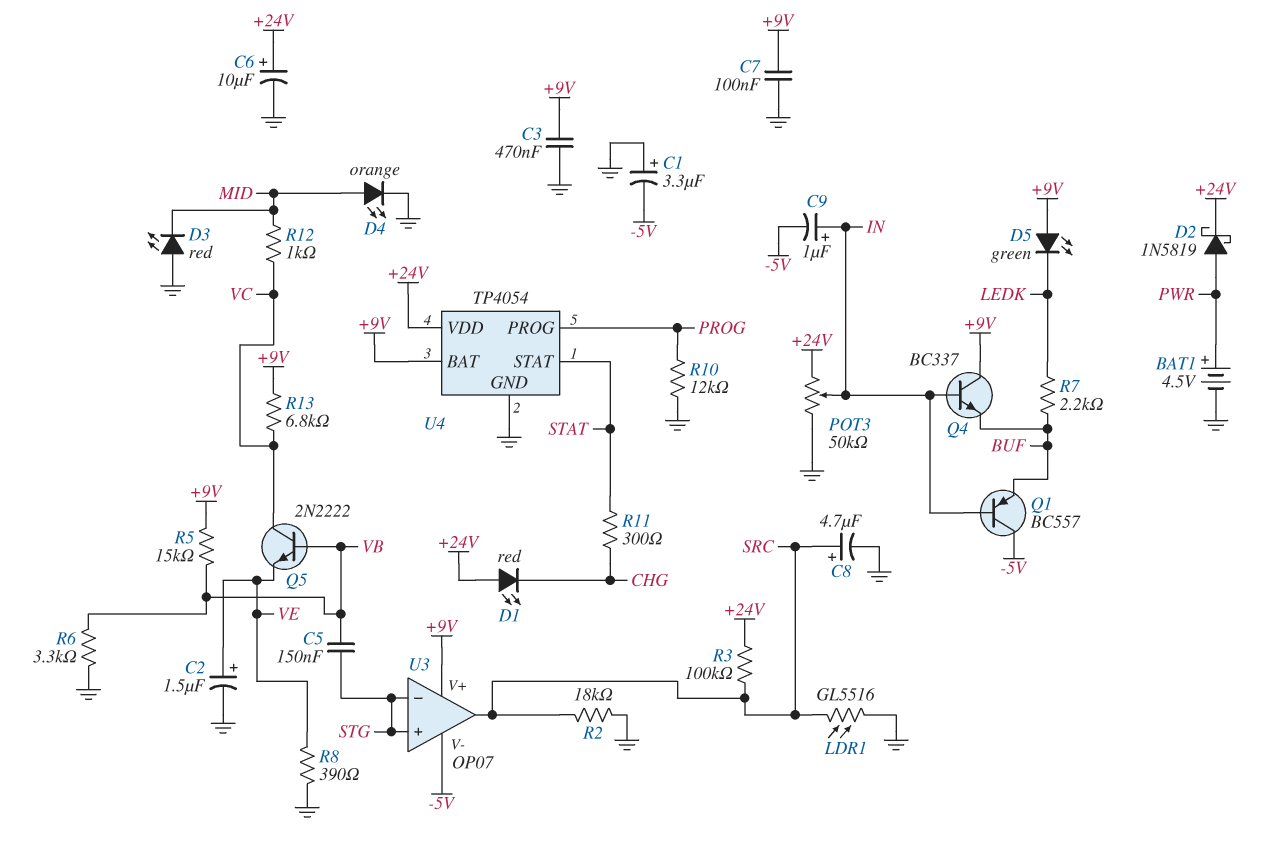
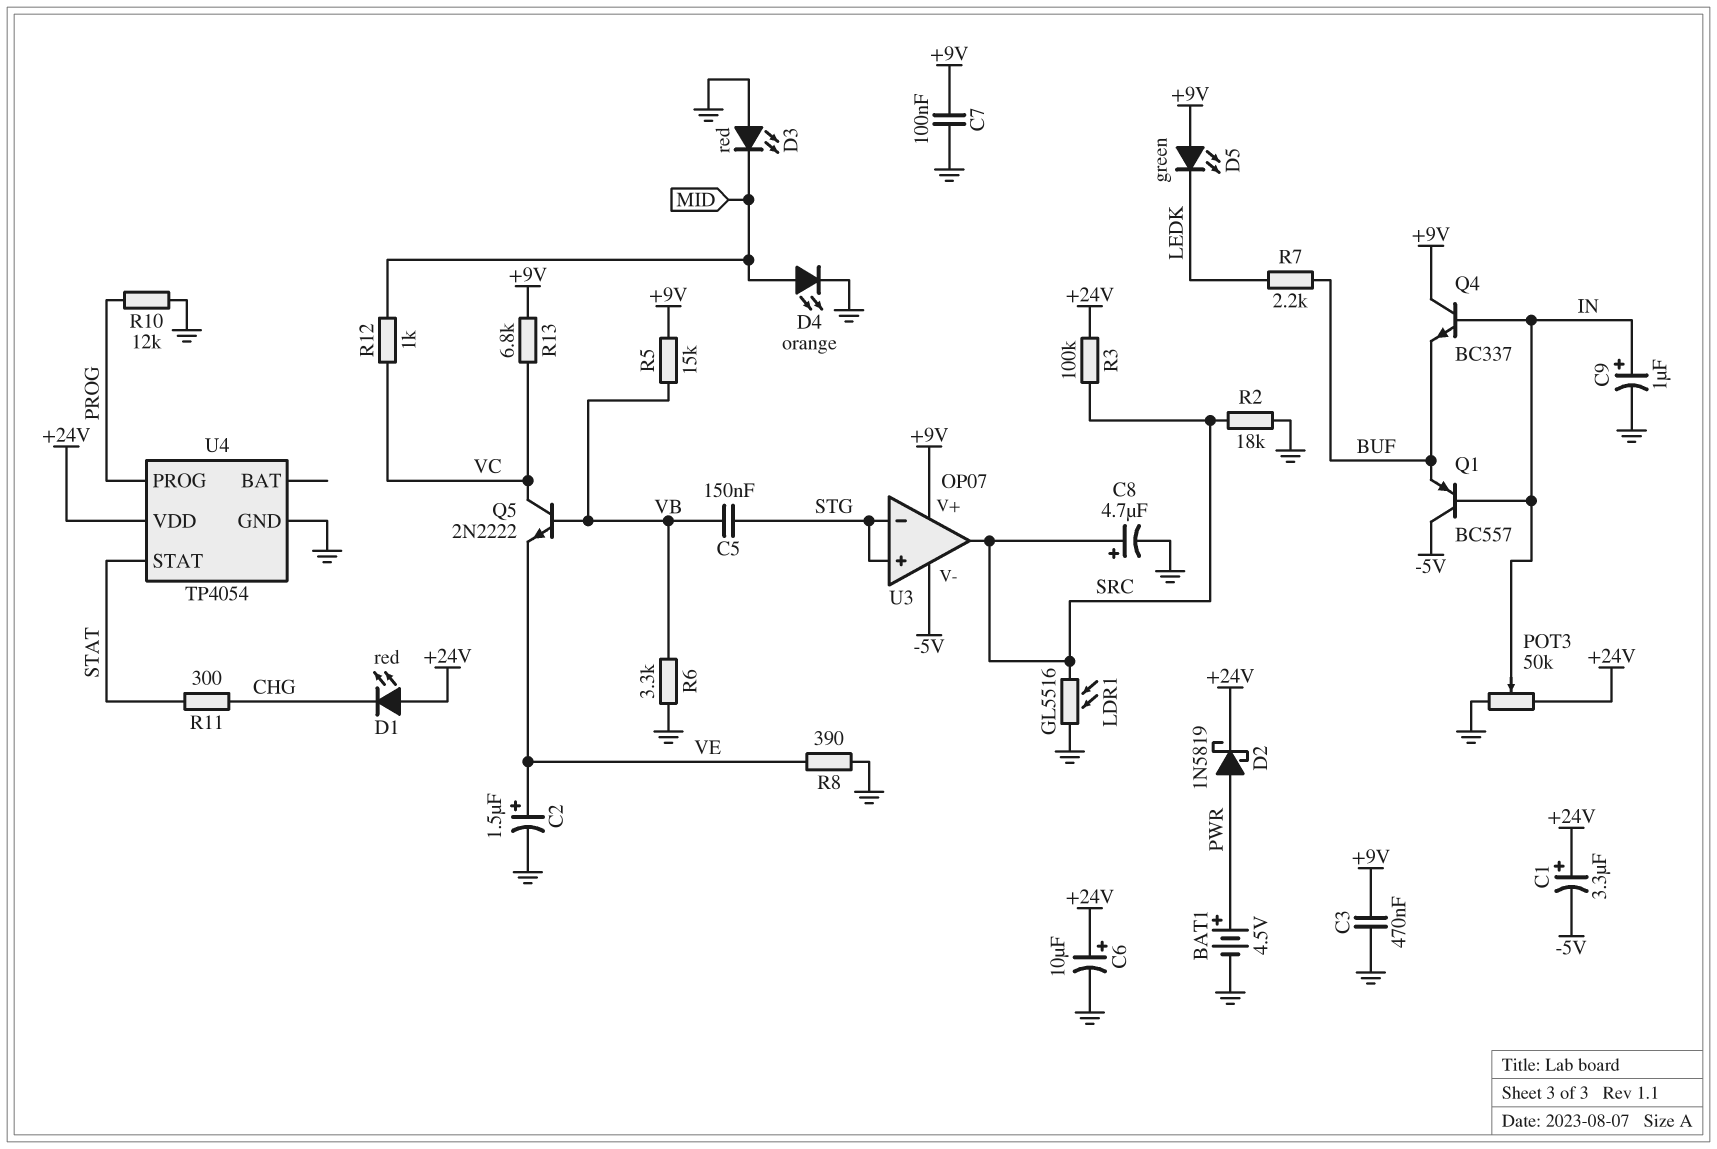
C1: 3.3uF (plus GND, minus -5V) -> 3.3uF (plus +24V, minus -5V)
C9: 1uF (plus IN, minus -5V) -> 1uF (plus IN, minus GND)
U4 pin BAT: +9V -> none

